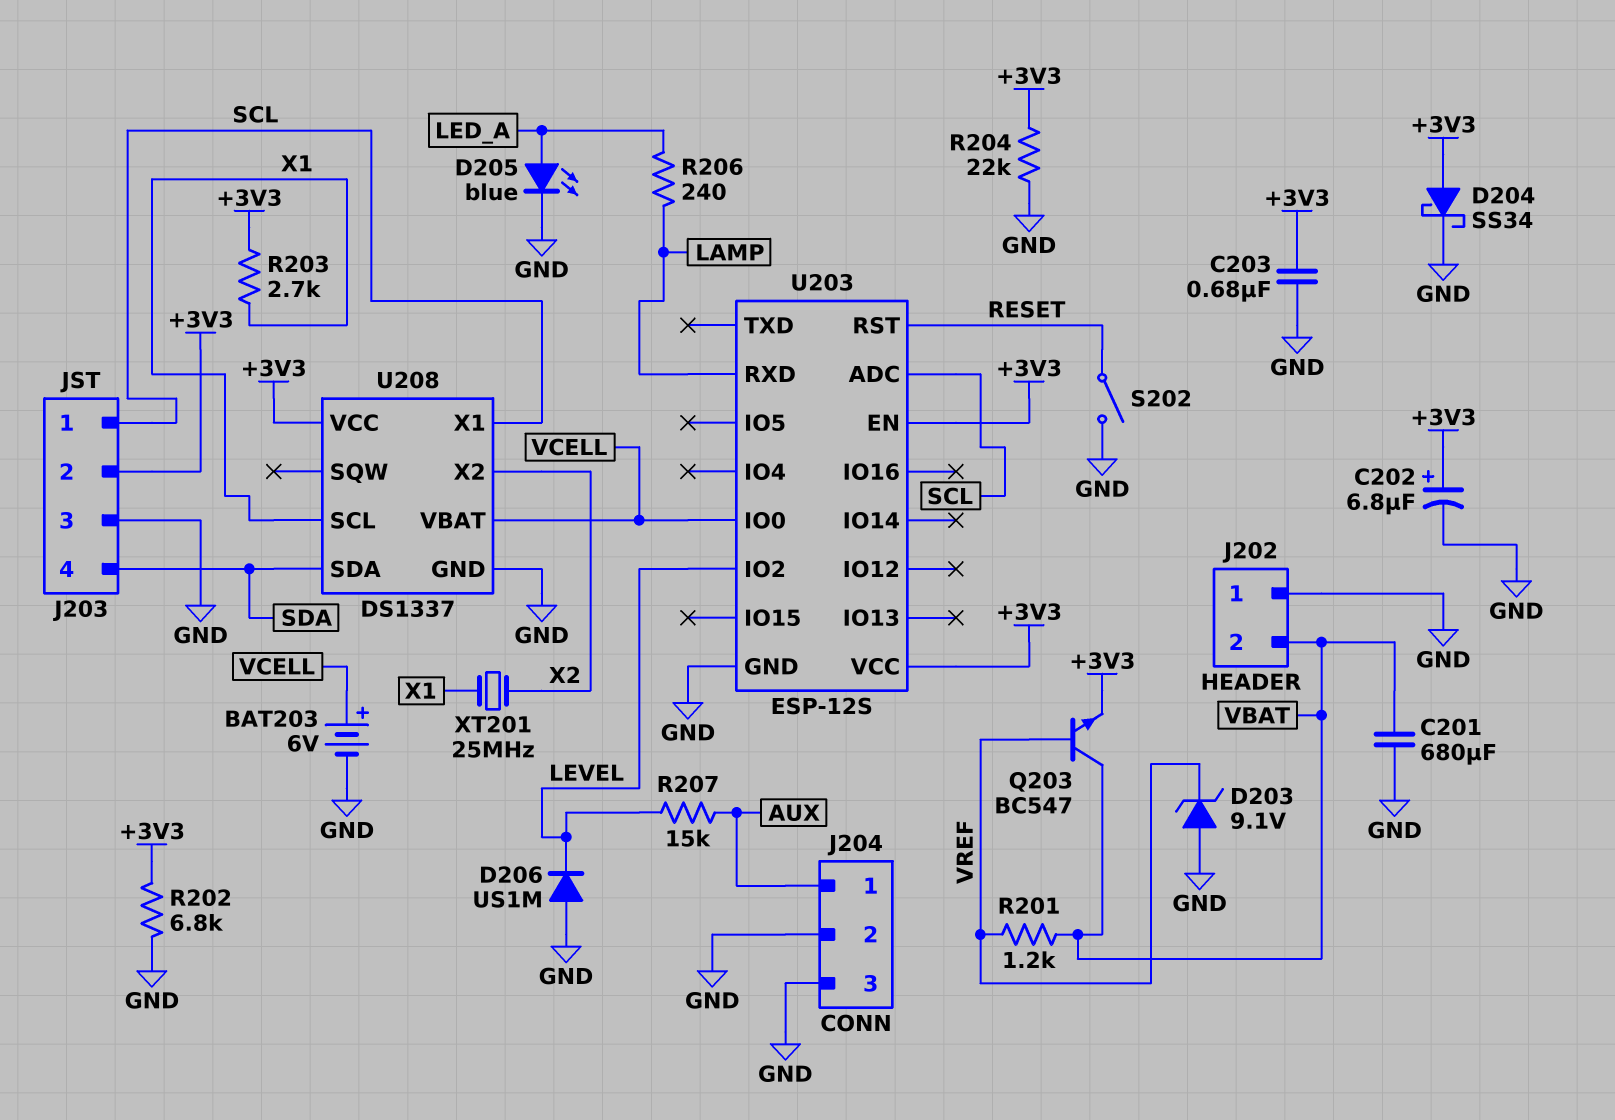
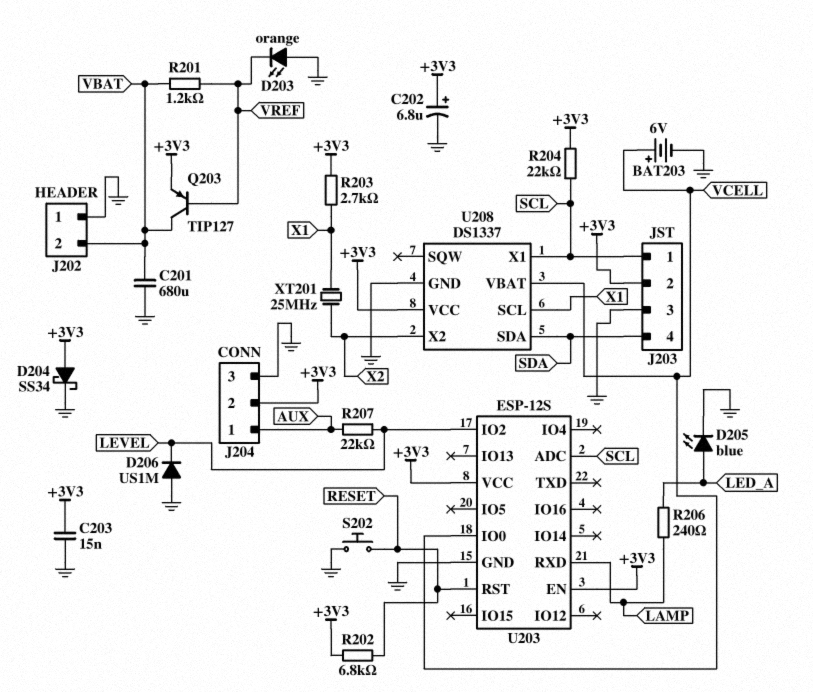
C203: 680nF (+3V3, GND) -> 15nF (+3V3, GND)
D203: zener 9.1V (A GND, K VREF) -> LED orange (A GND, K VREF)
J204 pin 2: GND -> +3V3
Q203: NPN BC547 (B VREF, C VBAT, E +3V3) -> PNP TIP127 (B VREF, C VBAT, E +3V3)
R202: 6.8k (+3V3, GND) -> 6.8k (+3V3, RESET)
R204: 22k (+3V3, GND) -> 22k (+3V3, SCL)
R207: 15k (AUX, LEVEL) -> 22k (AUX, LEVEL)
S202: switch (GND, RESET) -> button (GND, RESET)

